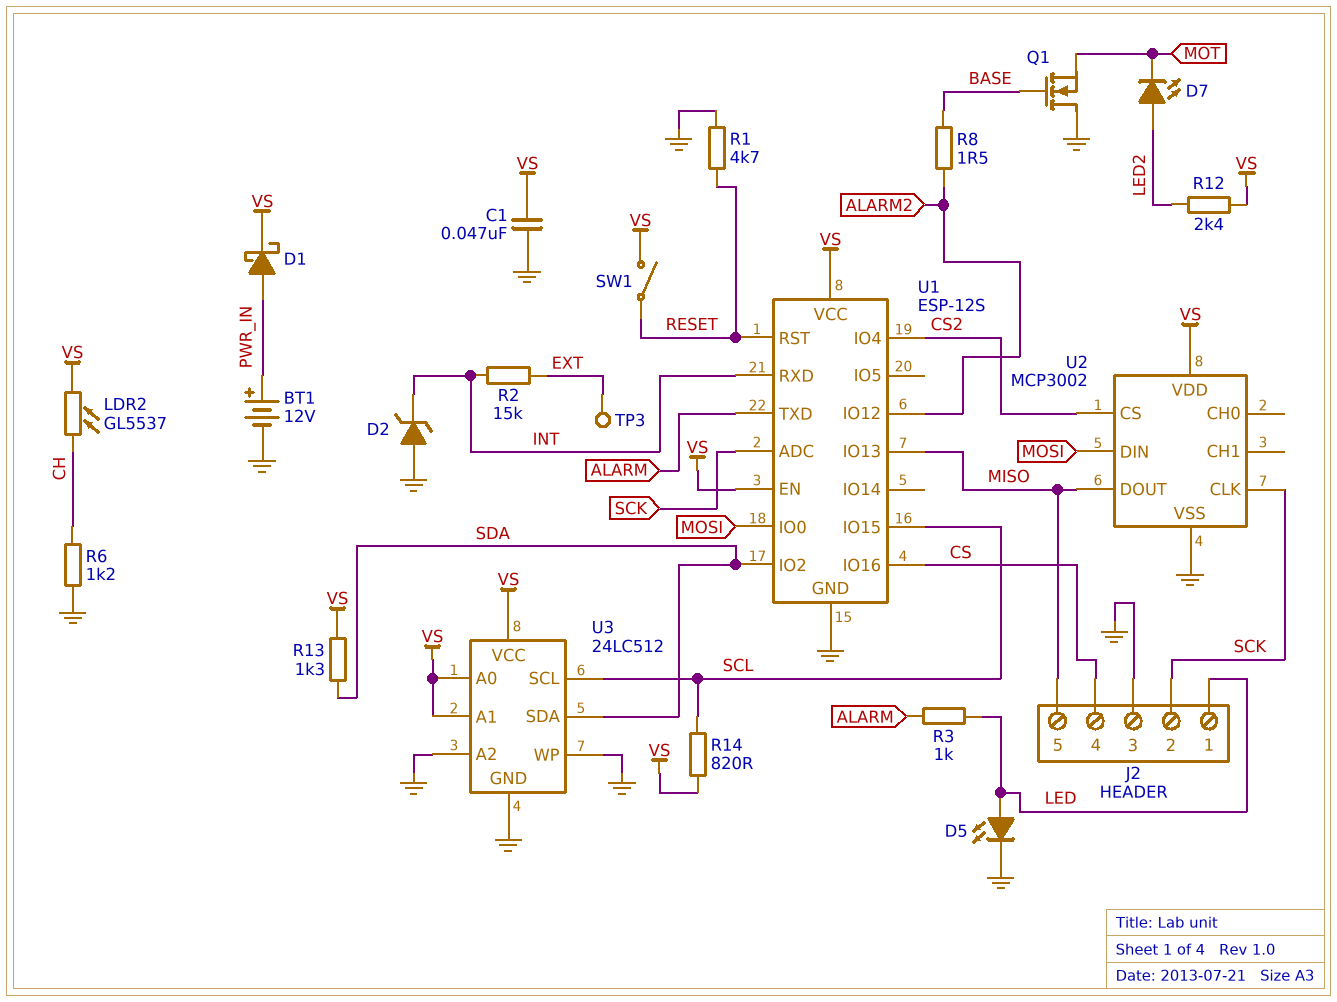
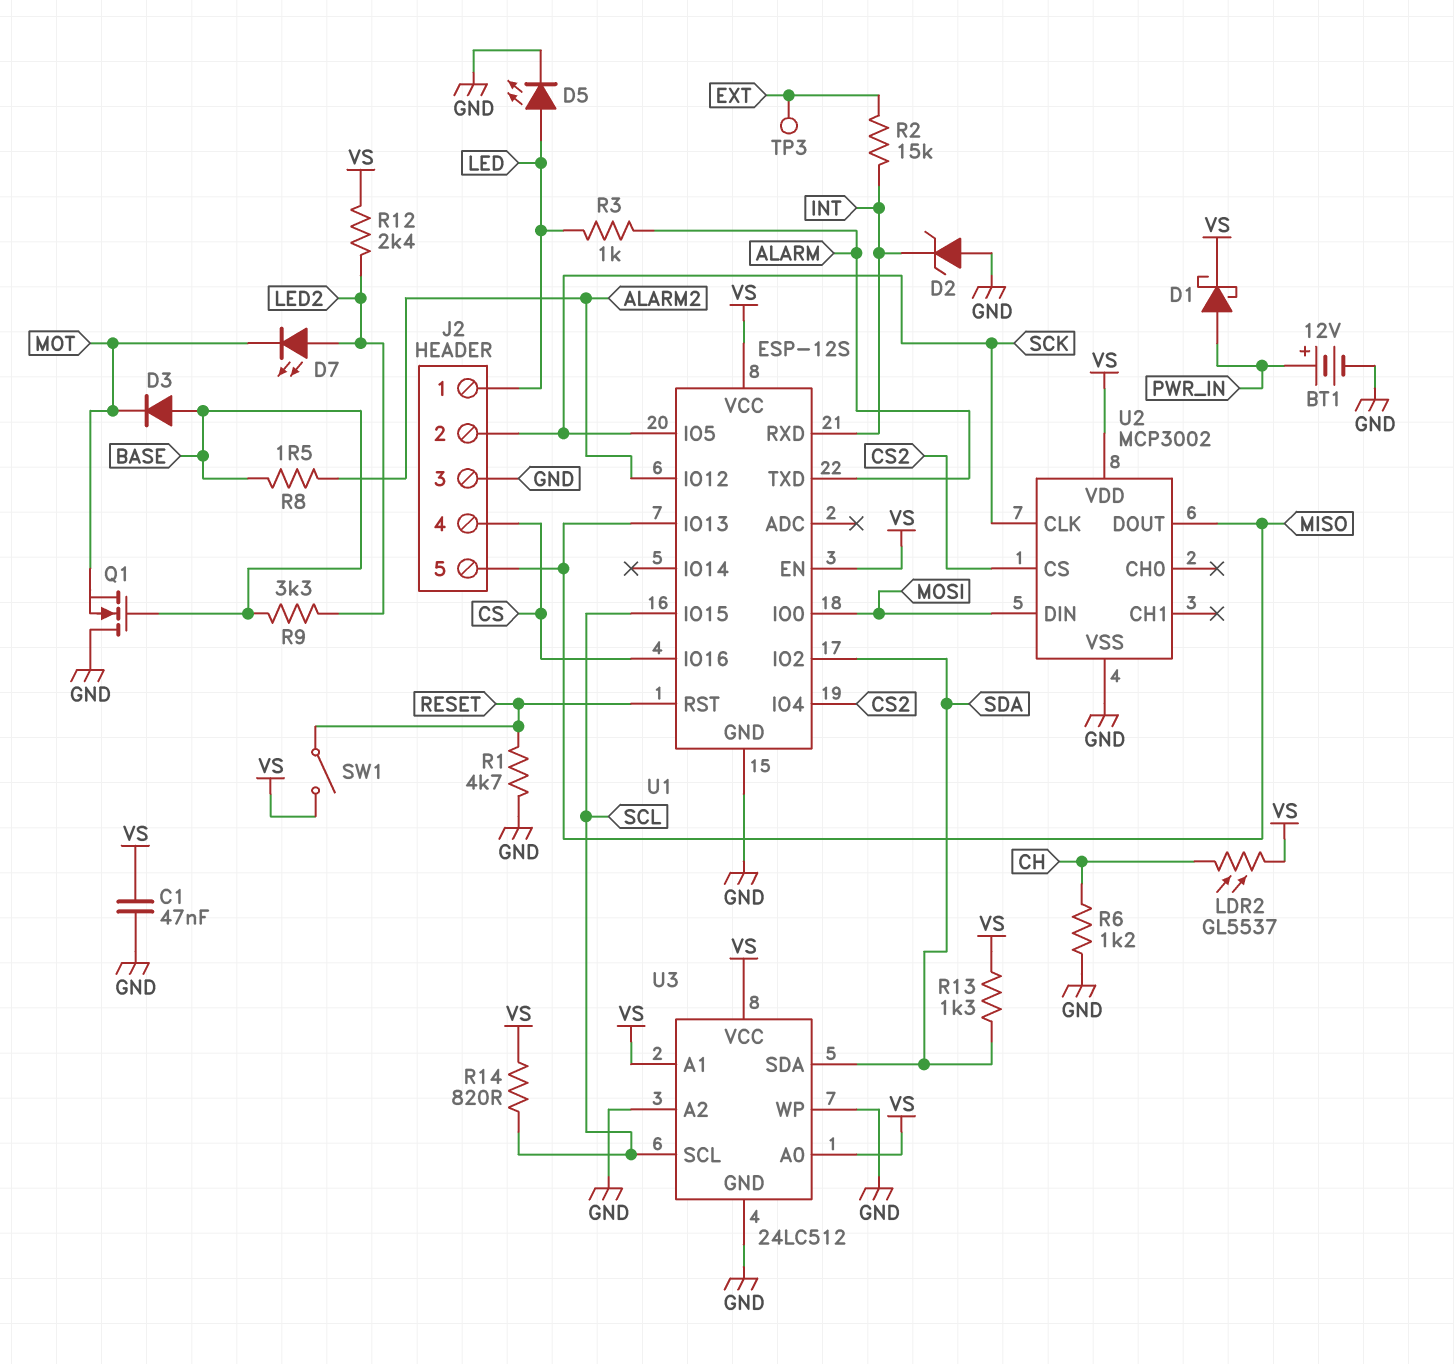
D3: none -> diode (A BASE, K MOT)
R9: none -> 3.3k (BASE, LED2)
U1 pin ADC: SCK -> none
U1 pin IO5: none -> SCK

